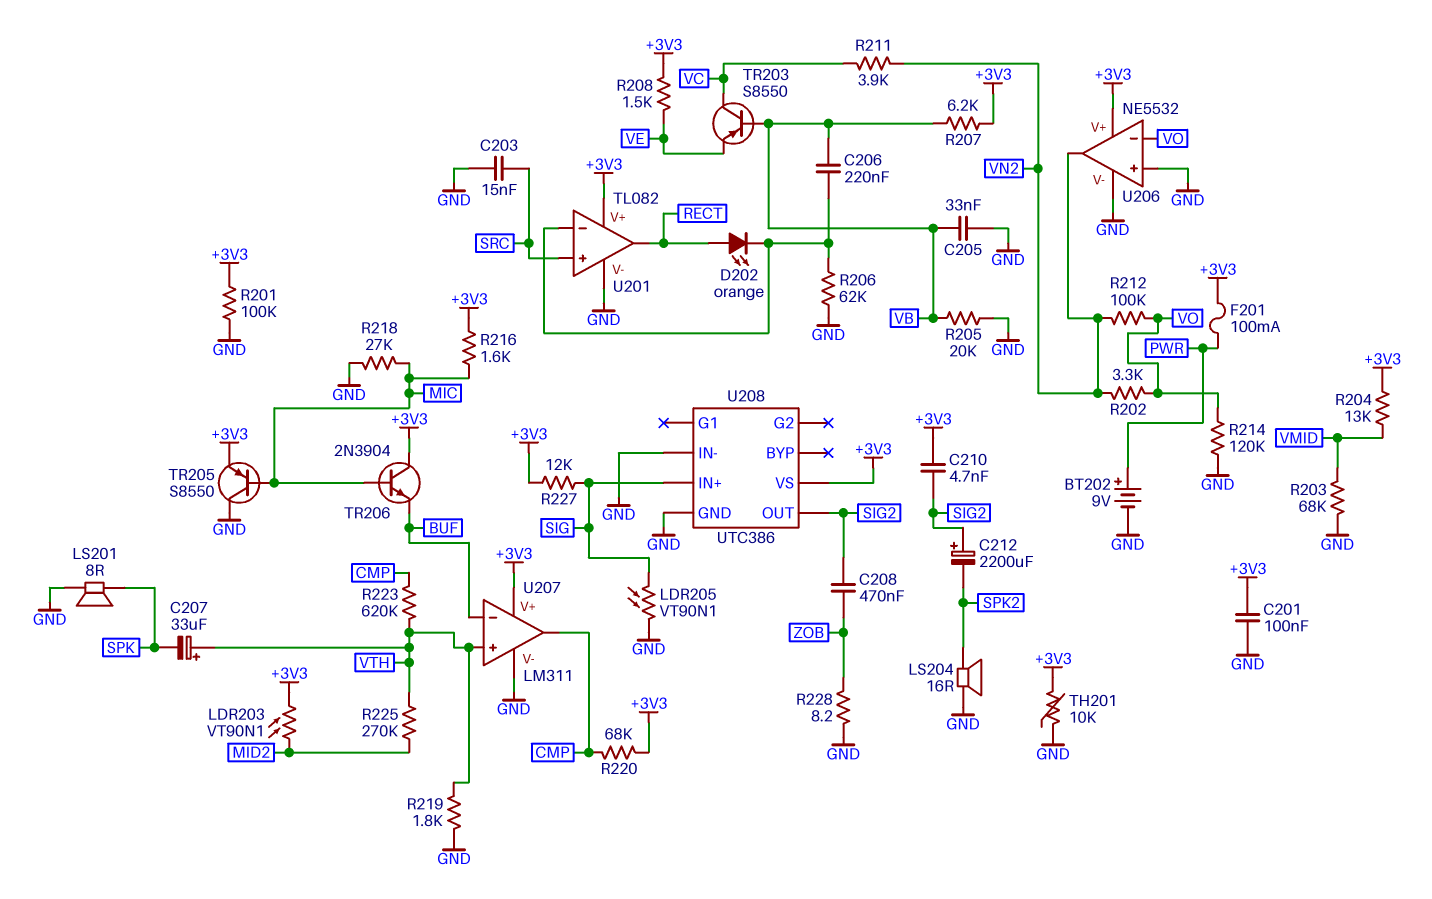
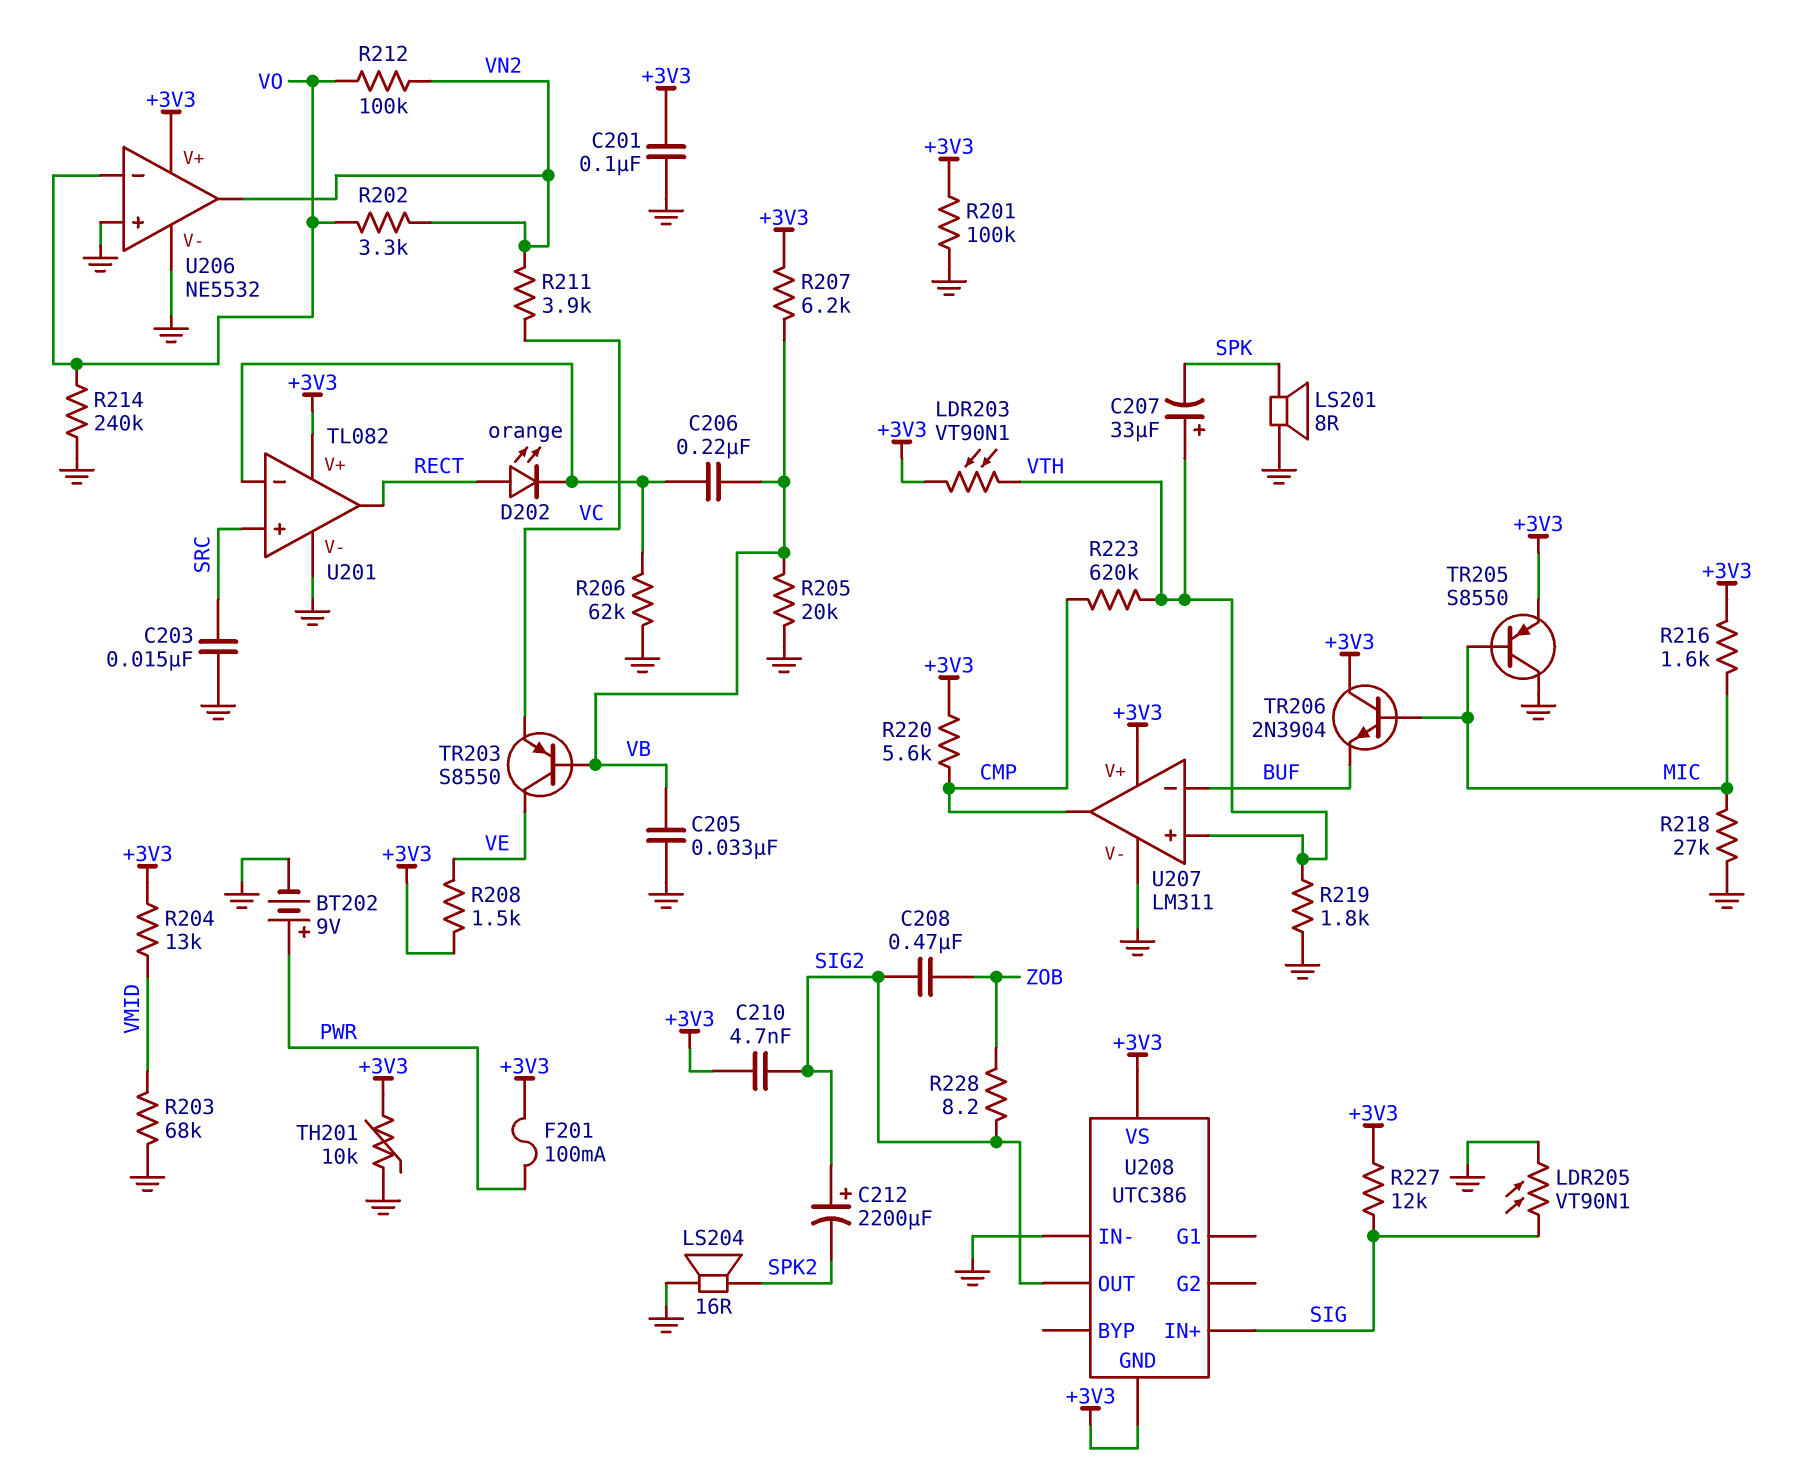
LDR203: VT90N1 (+3V3, MID2) -> VT90N1 (+3V3, VTH)
R214: 120k (GND, VO) -> 240k (GND, VO)
R220: 68k (+3V3, CMP) -> 5.6k (+3V3, CMP)
R225: 270k (MID2, VTH) -> none
R228: 8.2 (GND, ZOB) -> 8.2 (SIG2, ZOB)
TR203: PNP S8550 (B VB, C VC, E VE) -> PNP S8550 (B VB, C VE, E VC)
U208 pin GND: GND -> +3V3

